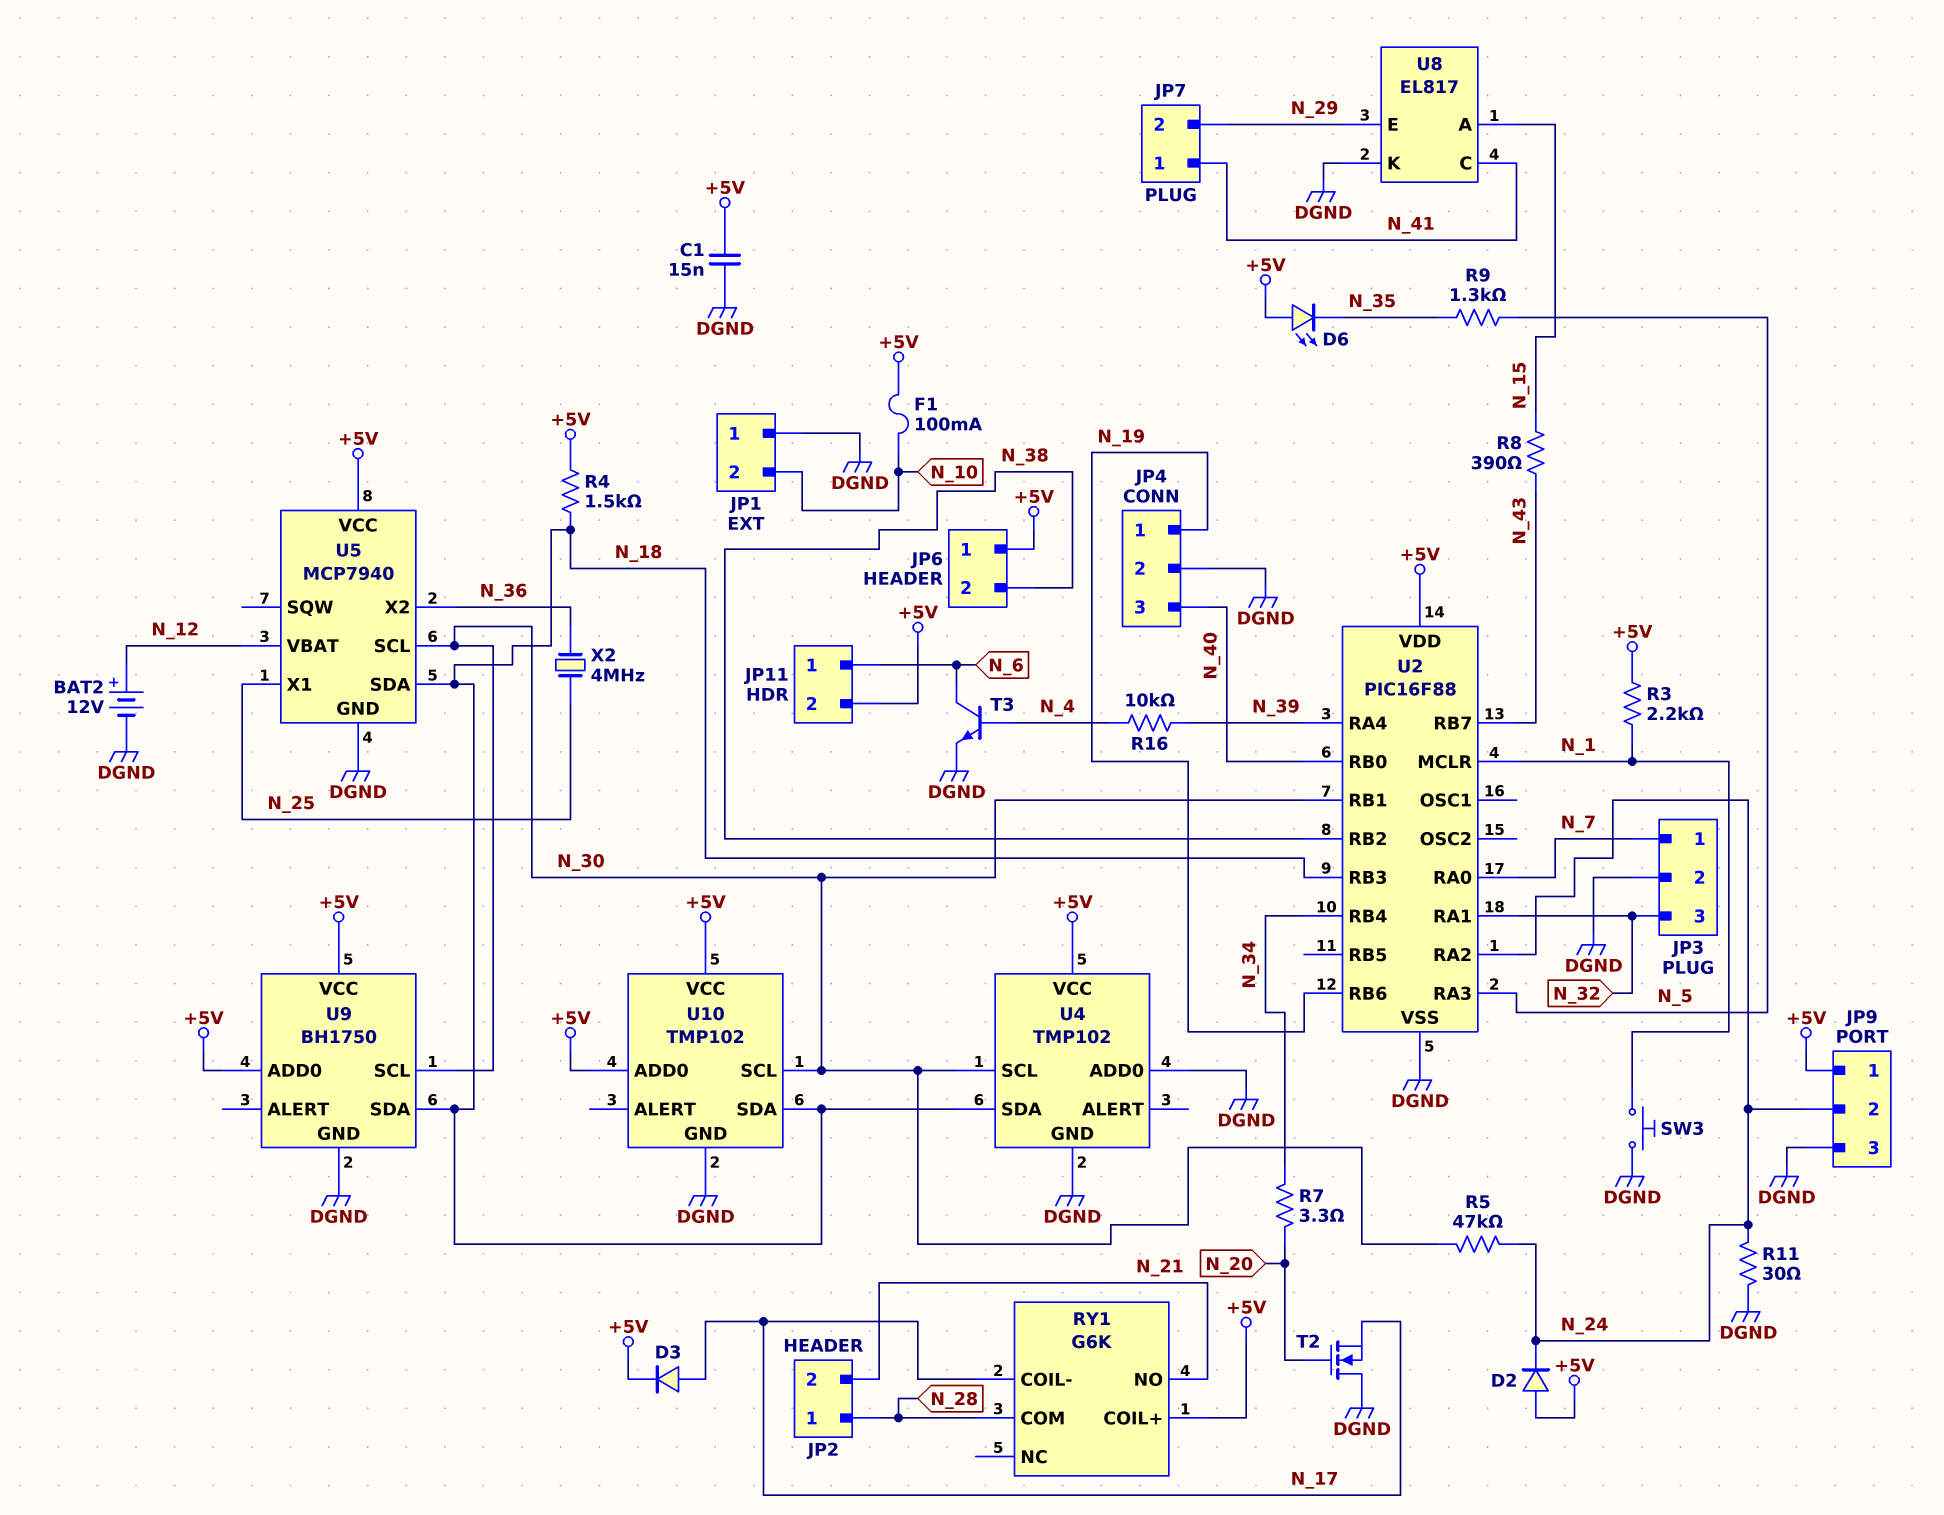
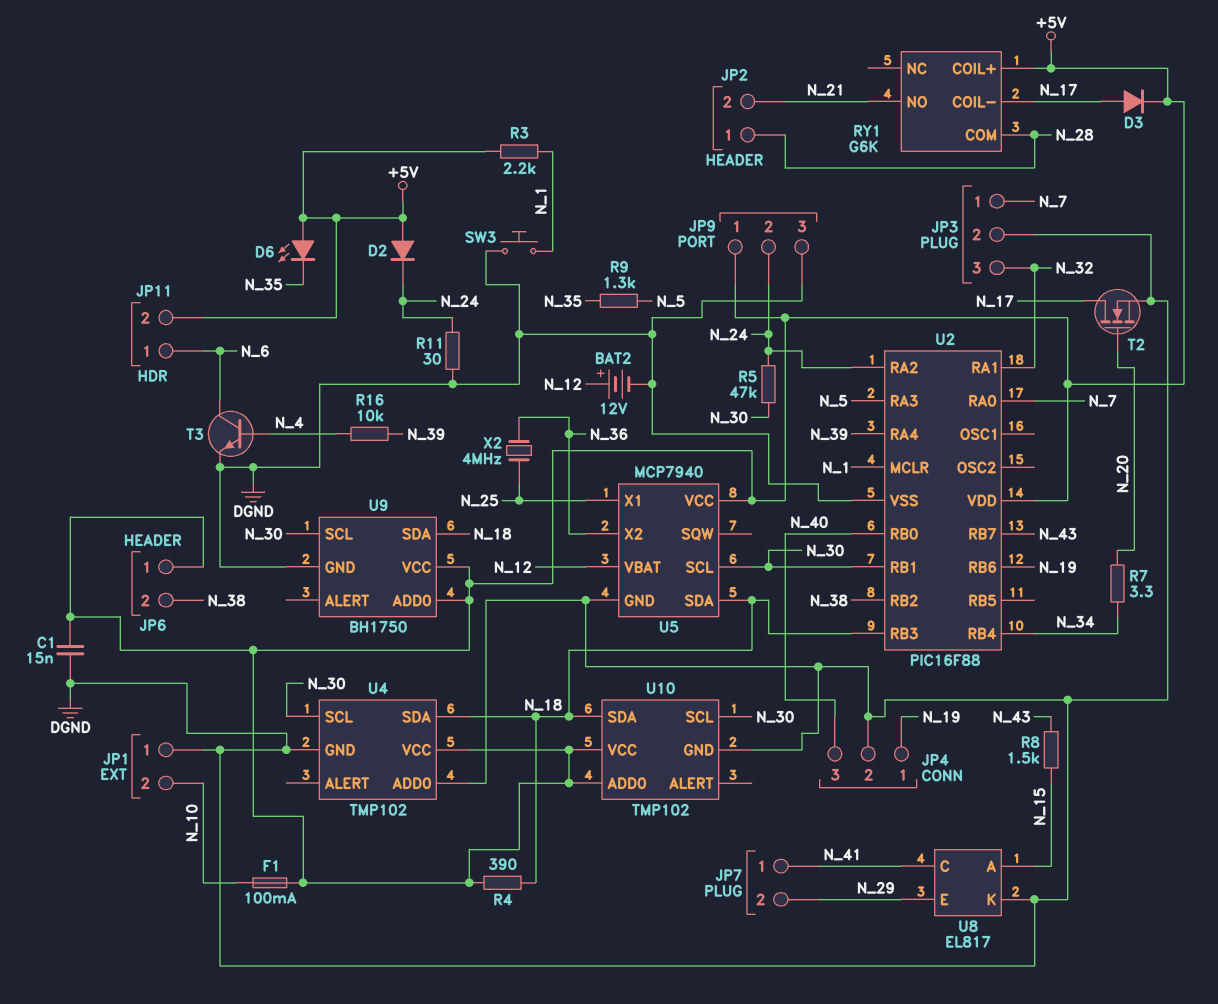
R4: 1.5k (+5V, N_18) -> 390 (+5V, N_18)
R8: 390 (N_15, N_43) -> 1.5k (N_15, N_43)
T2: NMOS (G N_20, D DGND, S N_17) -> NMOS (G N_20, D N_17, S DGND)

